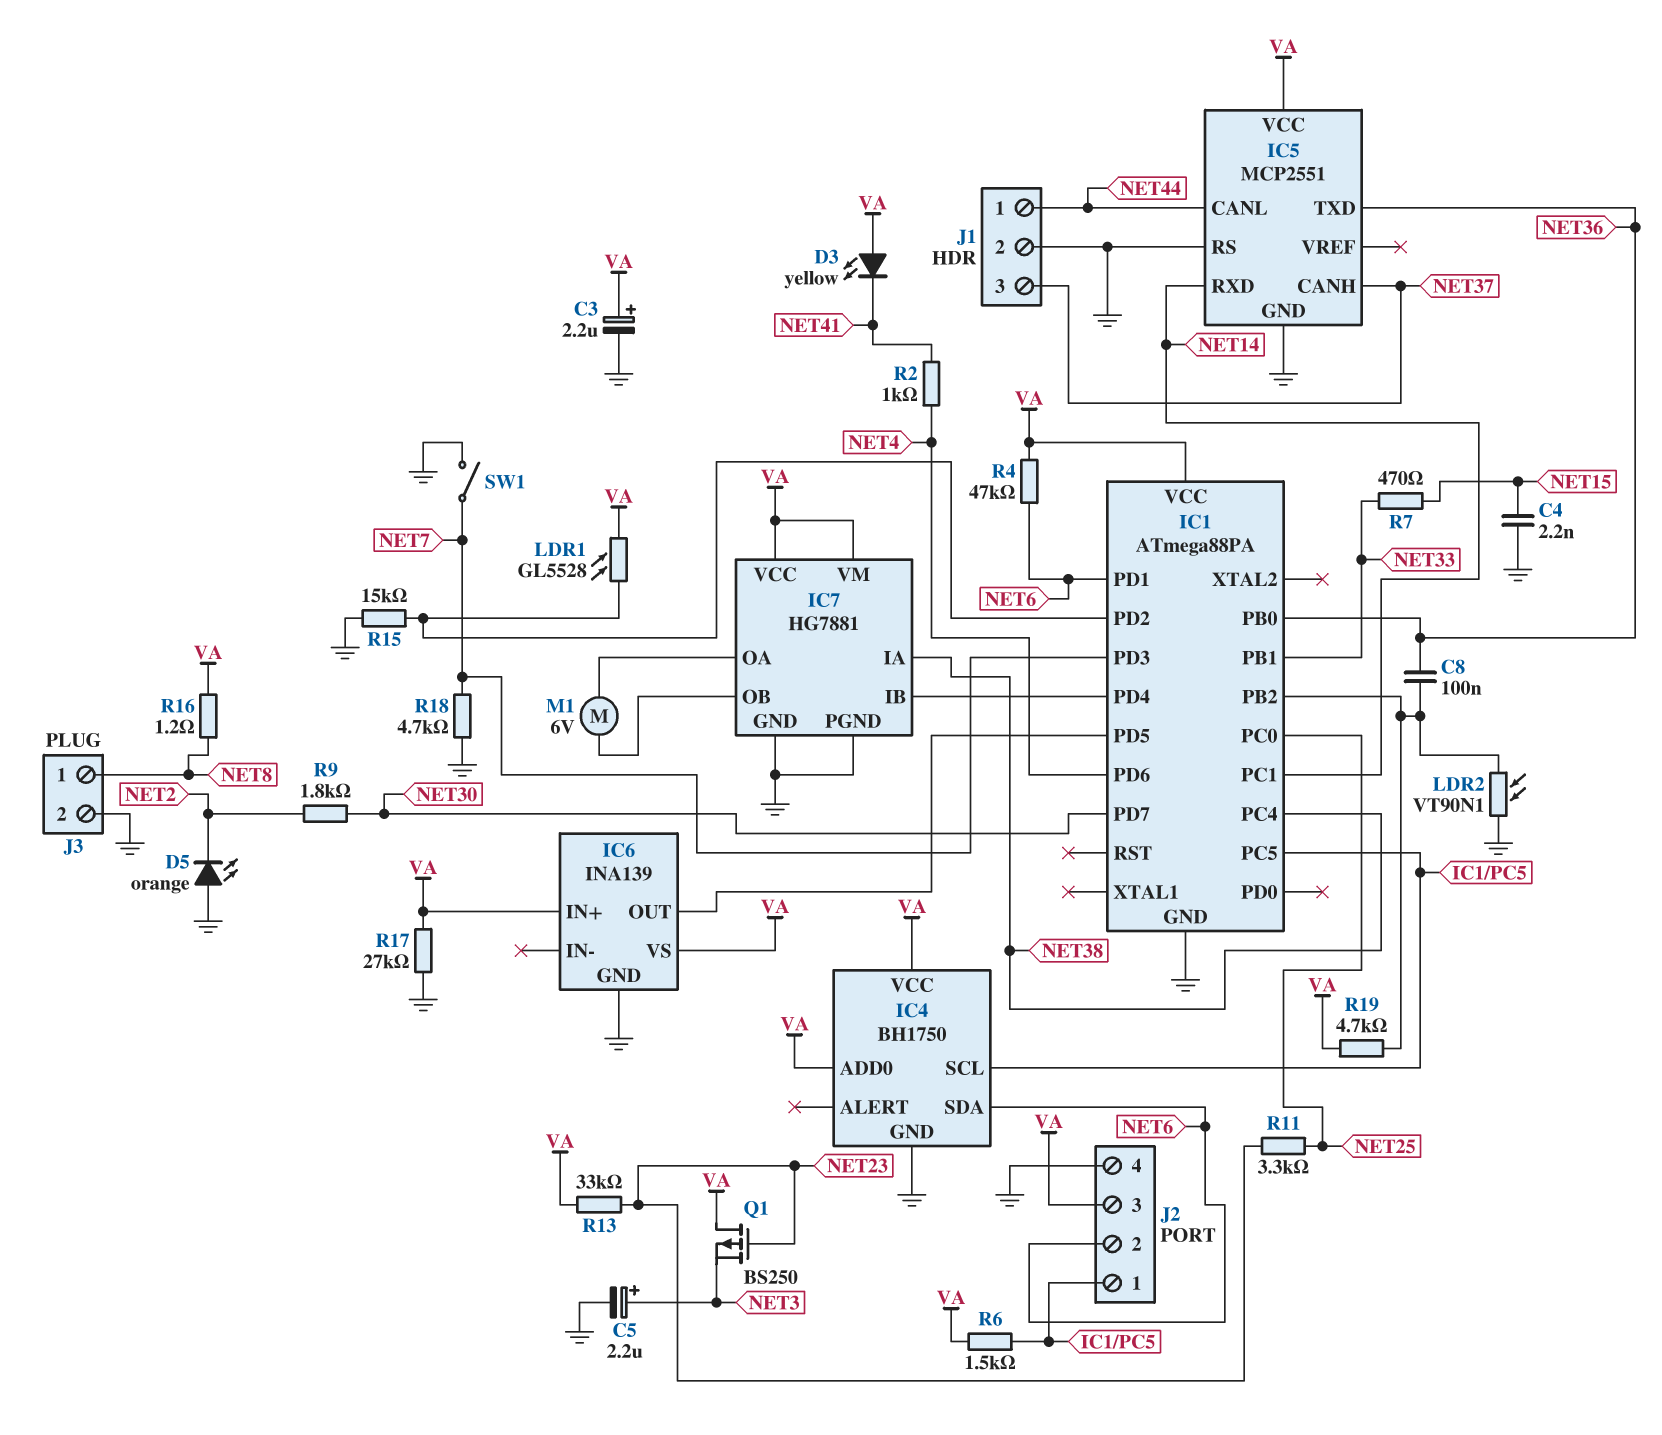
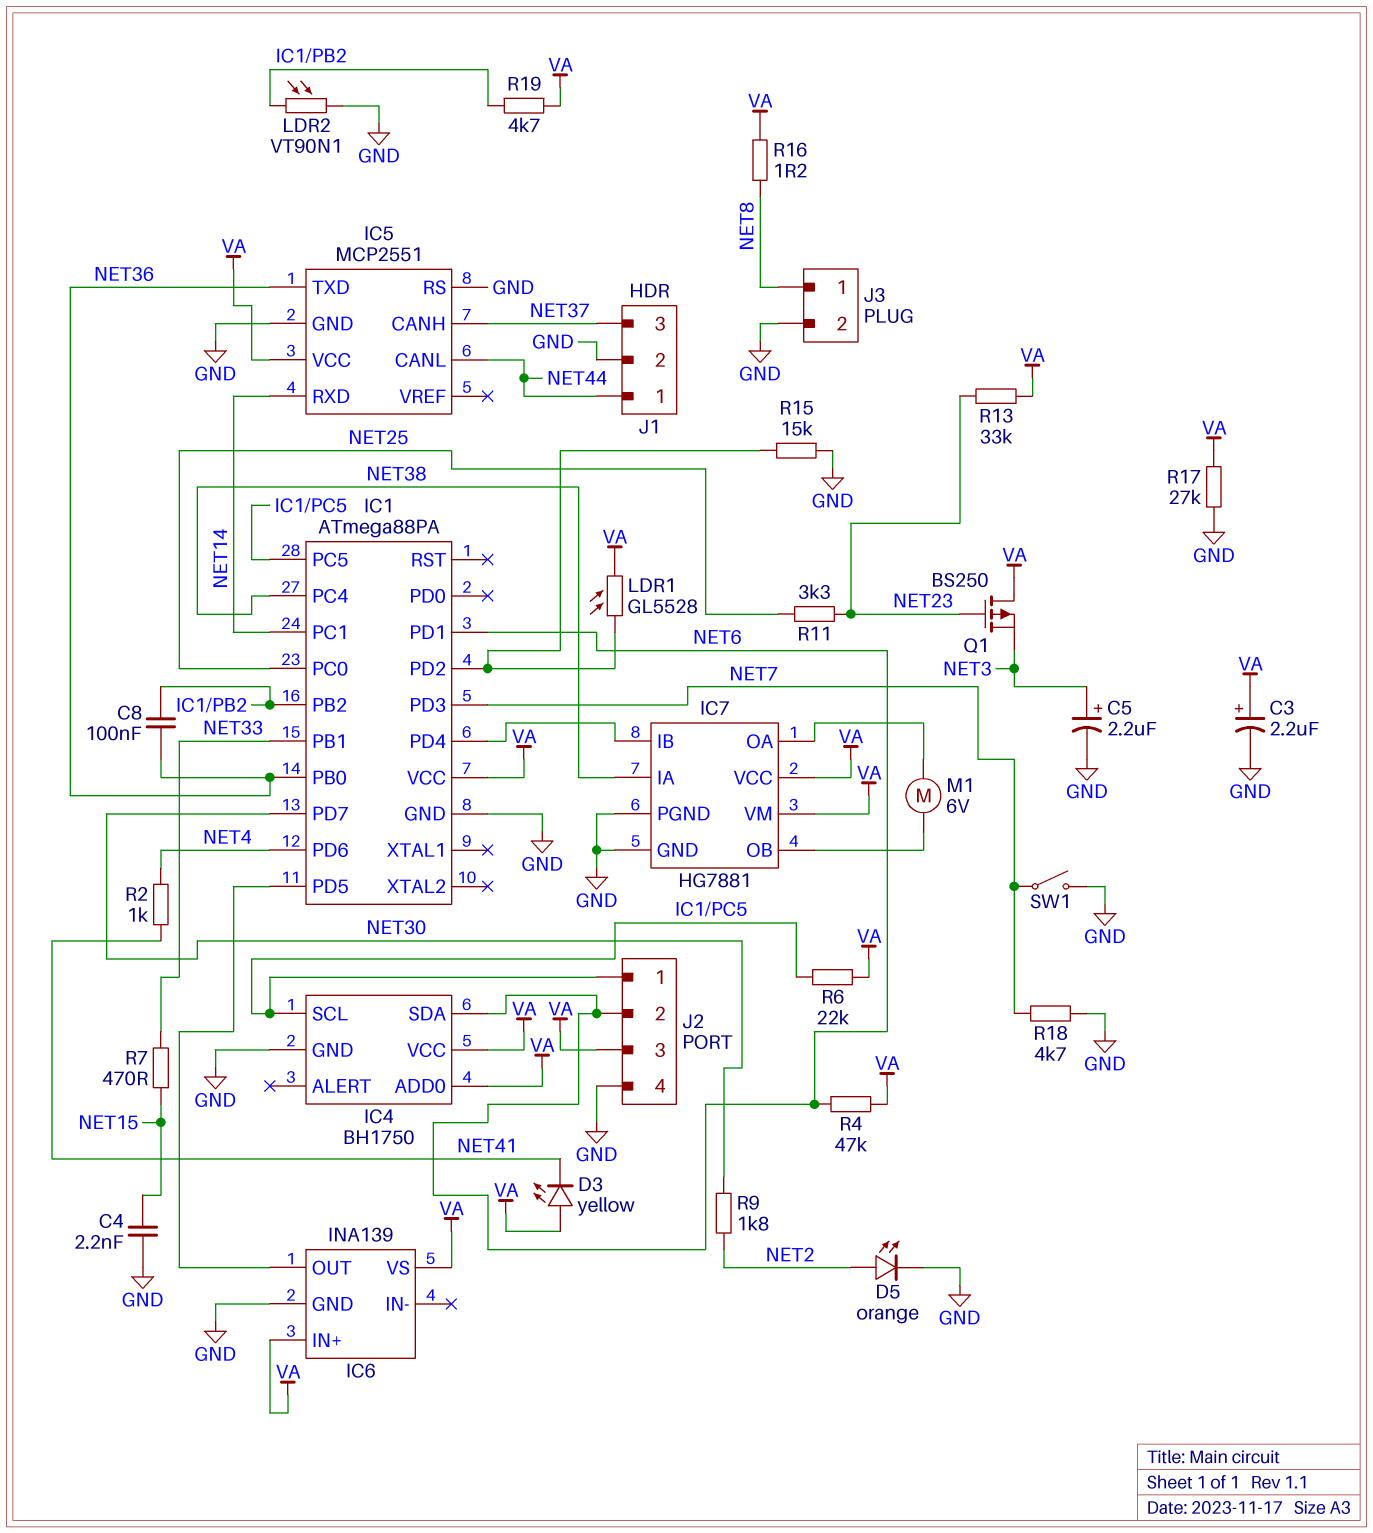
D5: LED orange (A GND, K NET2) -> LED orange (A NET2, K GND)
R6: 1.5k (IC1/PC5, VA) -> 22k (IC1/PC5, VA)

